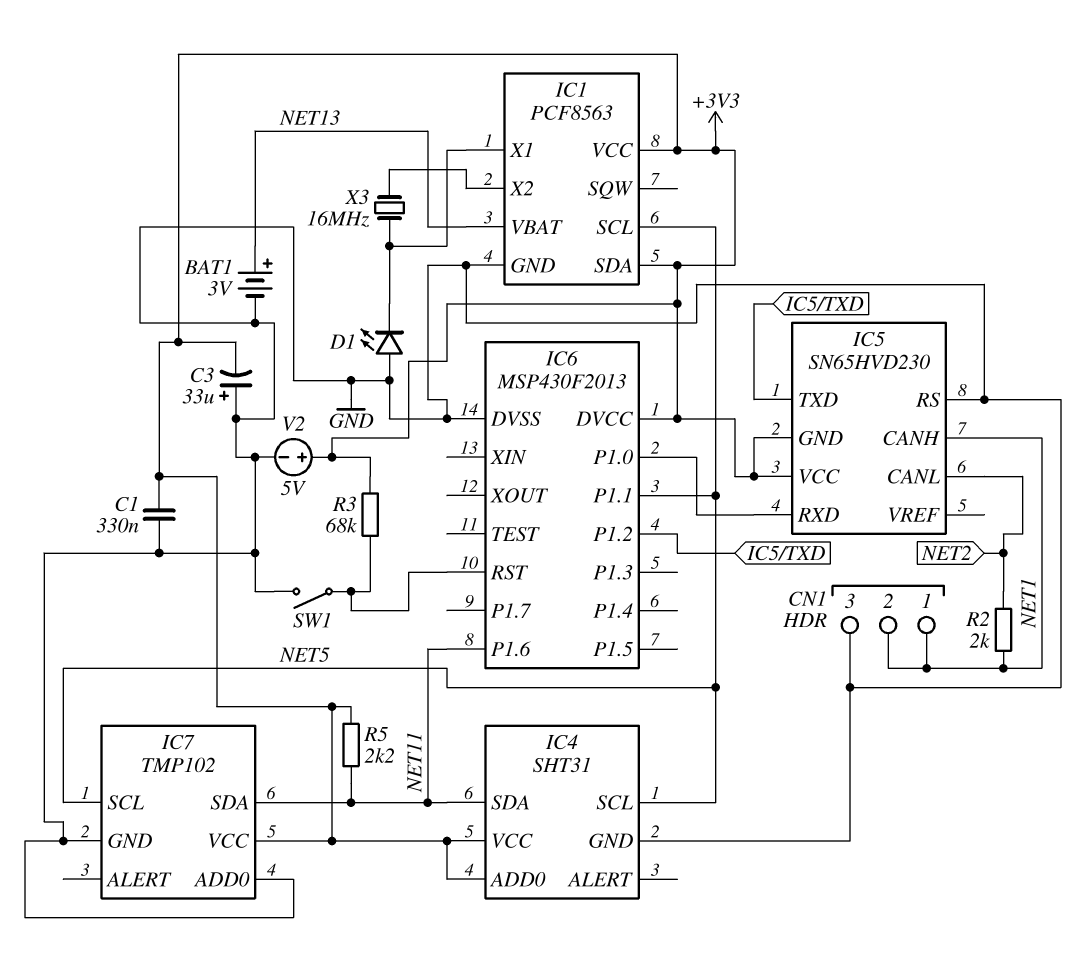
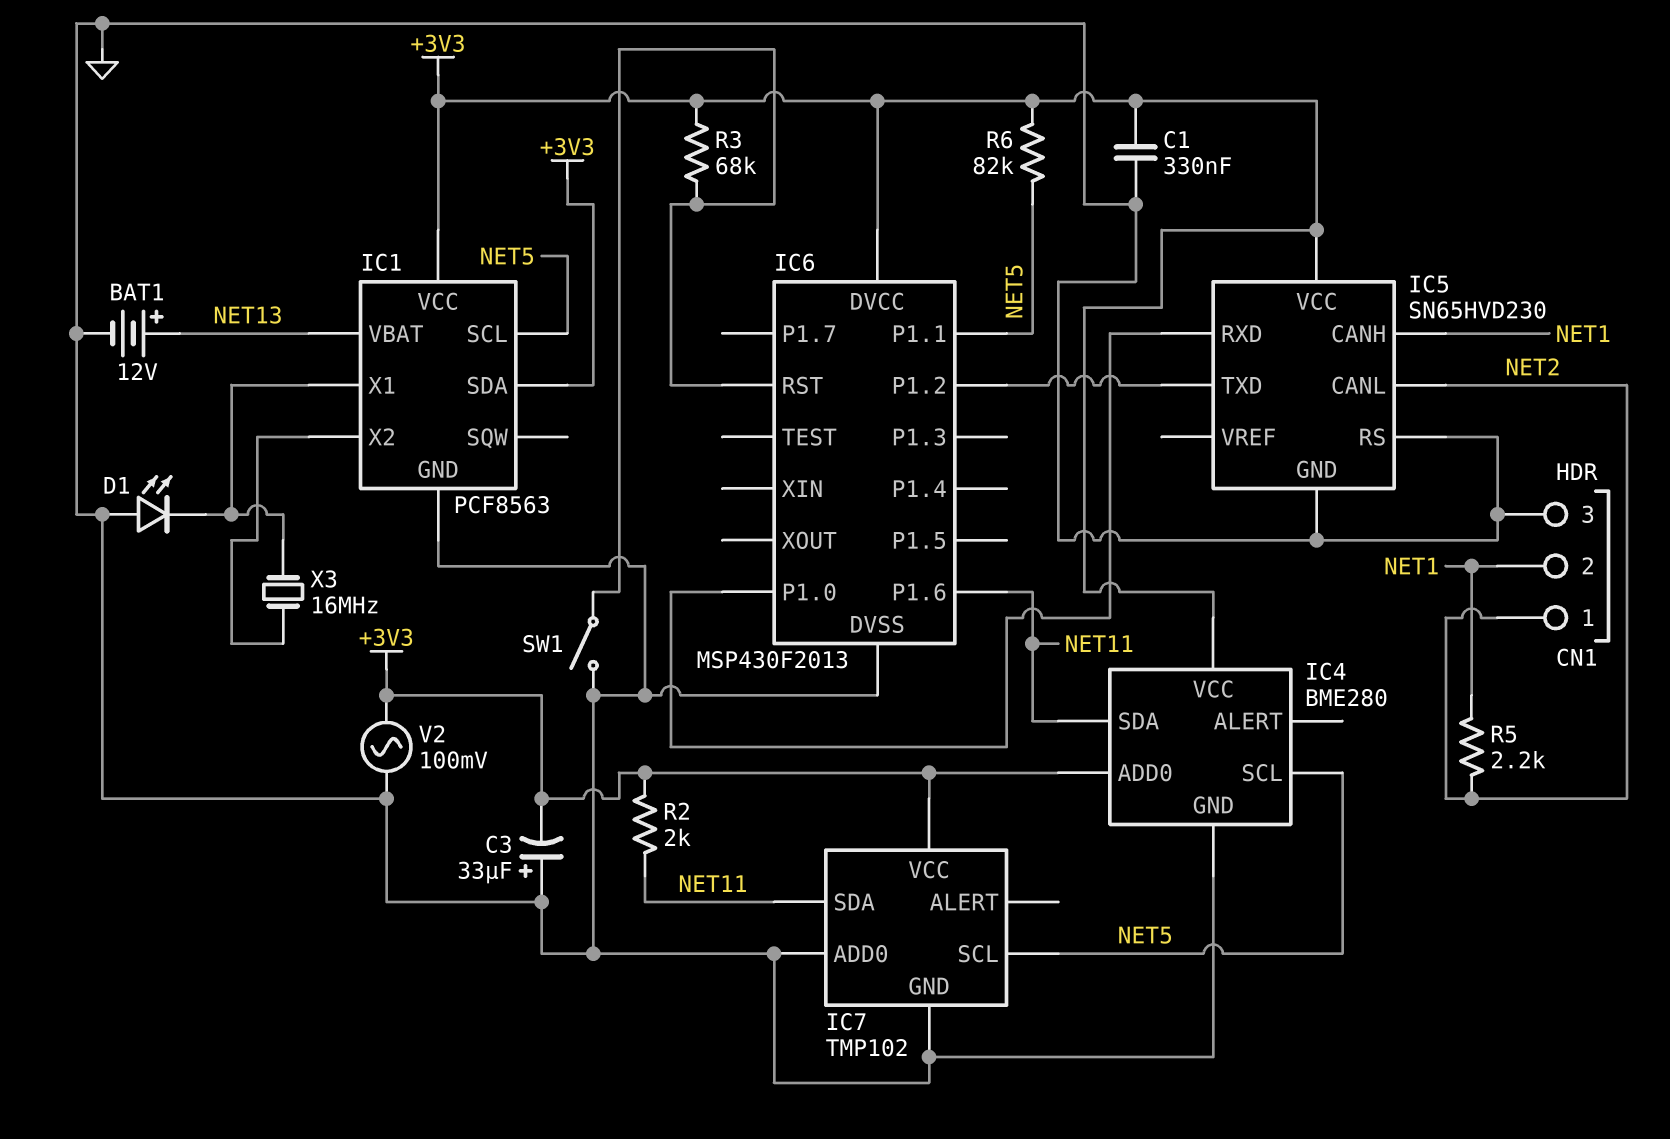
BAT1: 3V (plus NET13, minus GND) -> 12V (plus NET13, minus GND)
CN1 pin 1: NET1 -> NET2
IC4: SHT31 -> BME280
IC5 pin GND: +3V3 -> GND
R2: 2k (NET1, NET2) -> 2k (+3V3, NET11)
R5: 2.2k (+3V3, NET11) -> 2.2k (NET1, NET2)
R6: none -> 82k (+3V3, NET5)
V2: 5V (plus +3V3, minus GND) -> AC 100mV (+3V3, GND)

